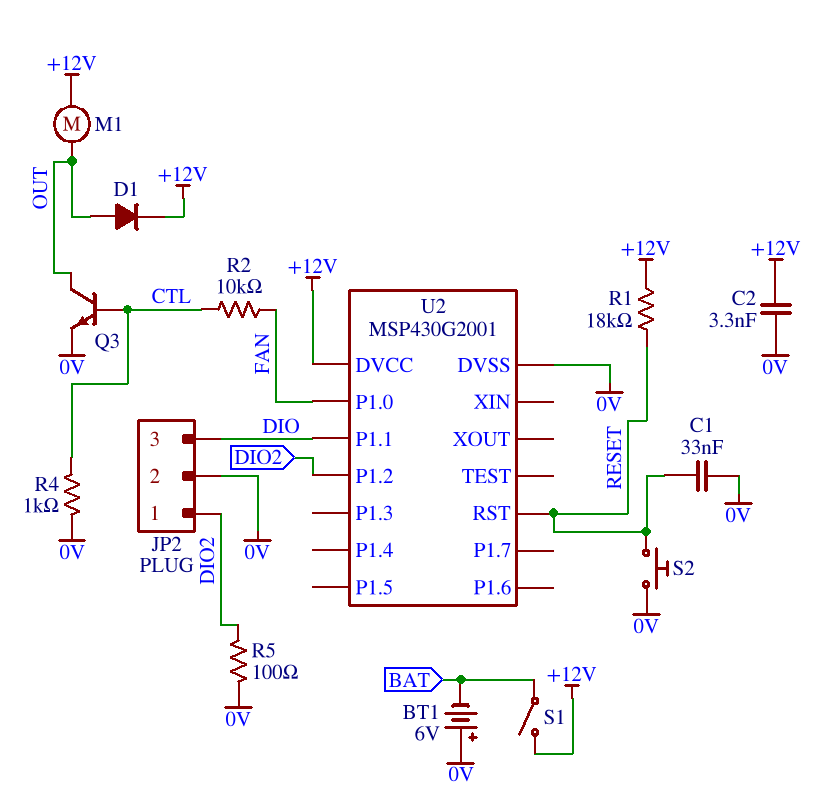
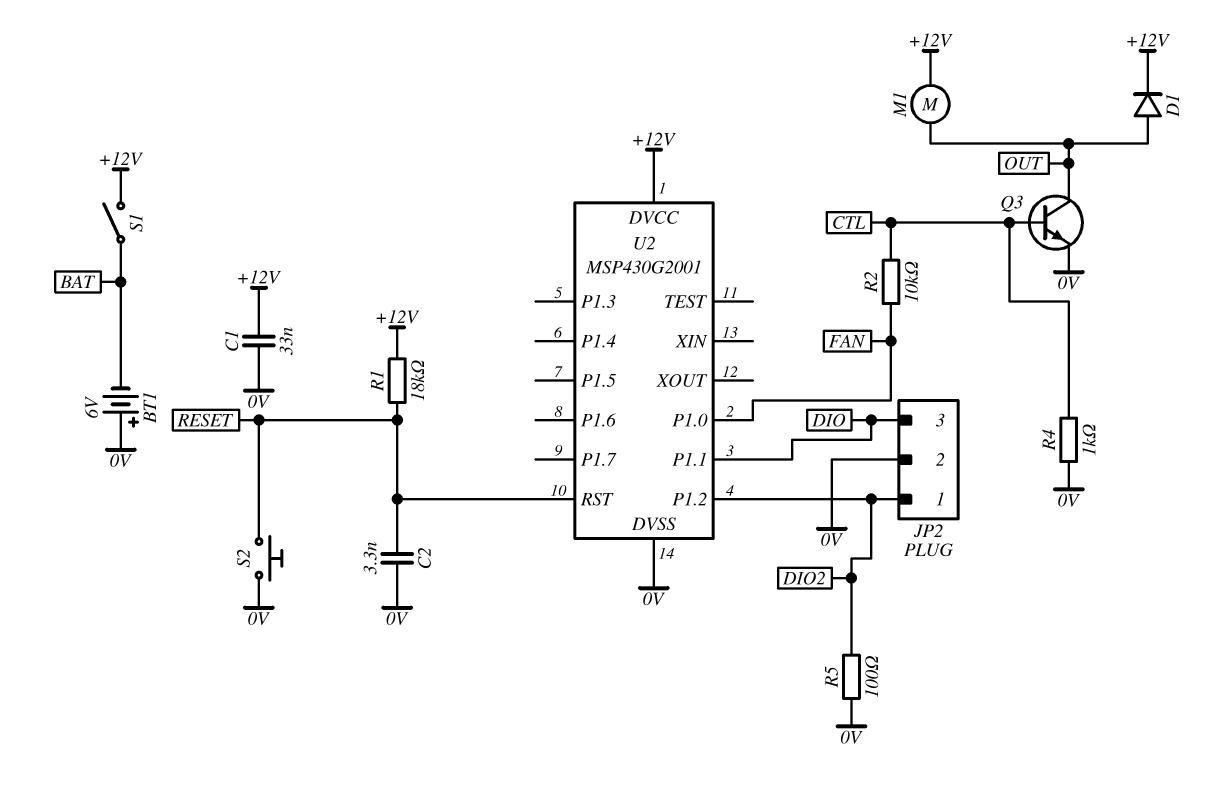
C1: 33nF (0V, RESET) -> 33nF (+12V, 0V)
C2: 3.3nF (+12V, 0V) -> 3.3nF (0V, RESET)

